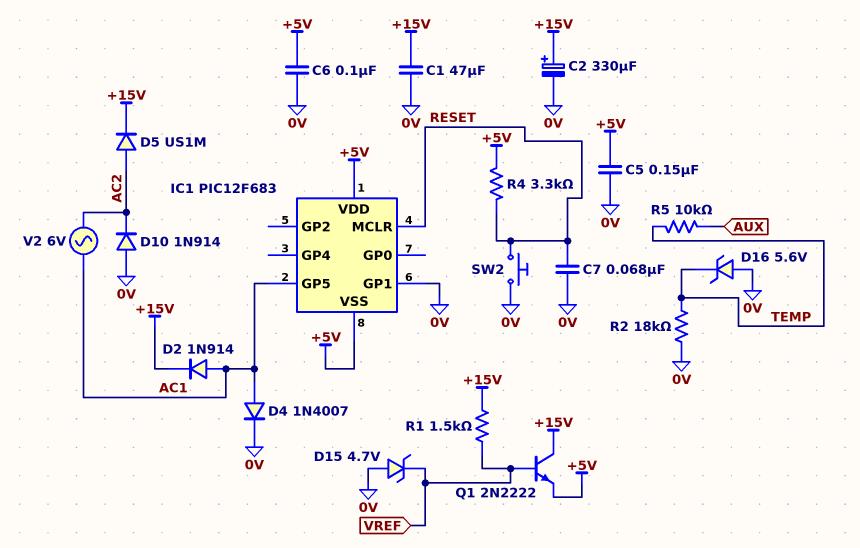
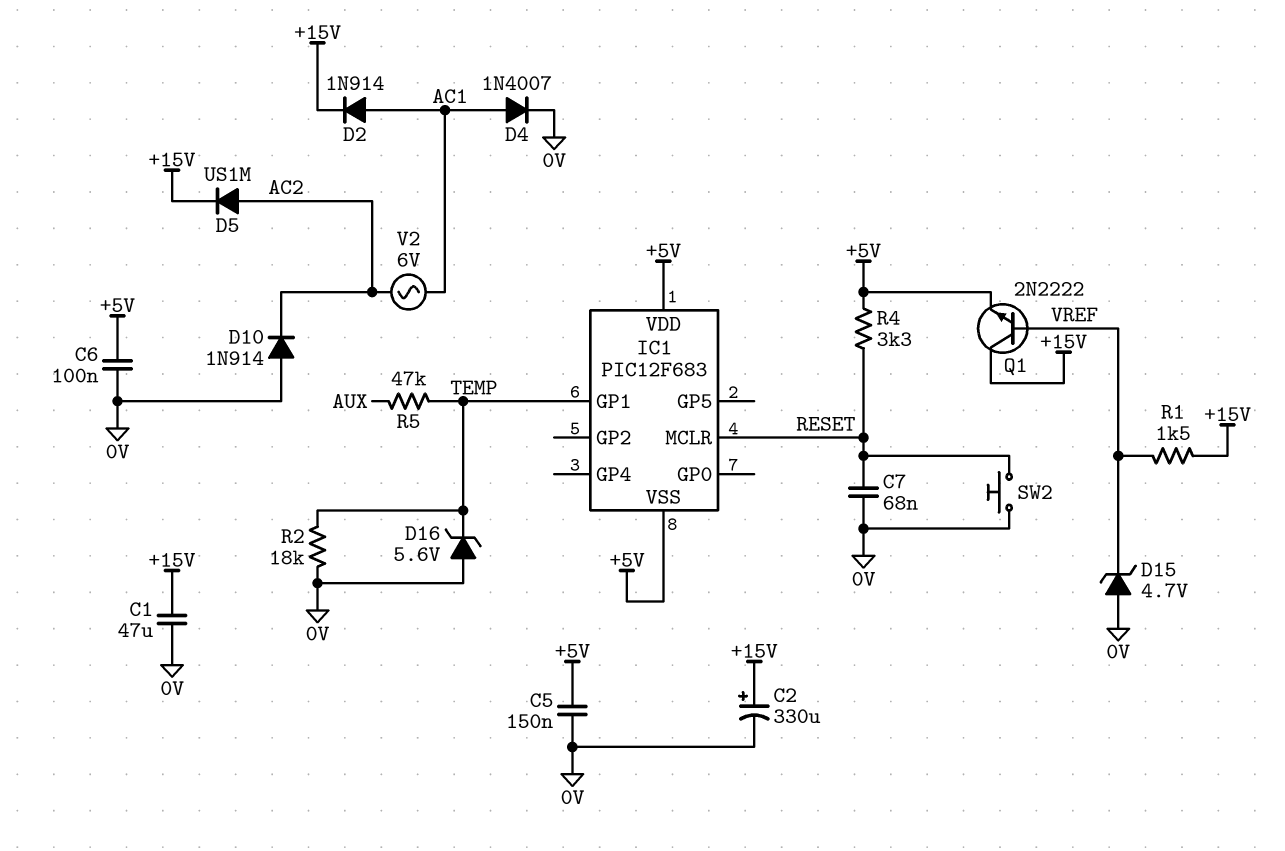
IC1 pin GP1: 0V -> TEMP
IC1 pin GP5: AC1 -> none
R5: 10k (AUX, TEMP) -> 47k (AUX, TEMP)

